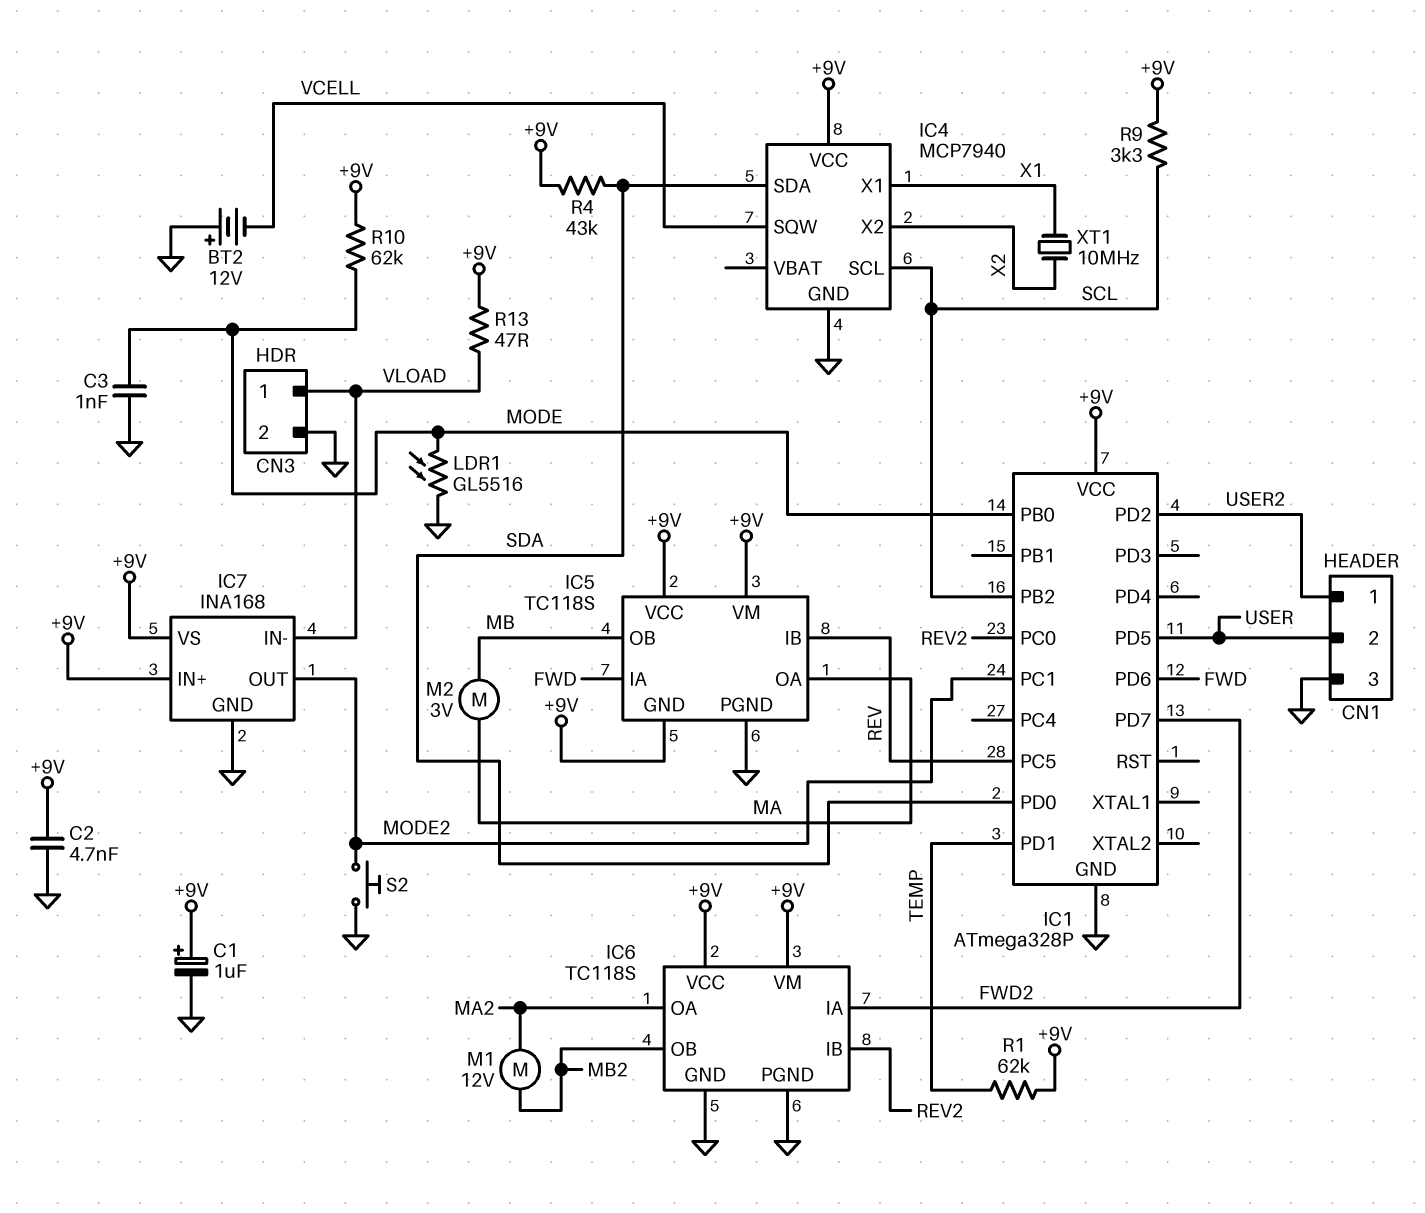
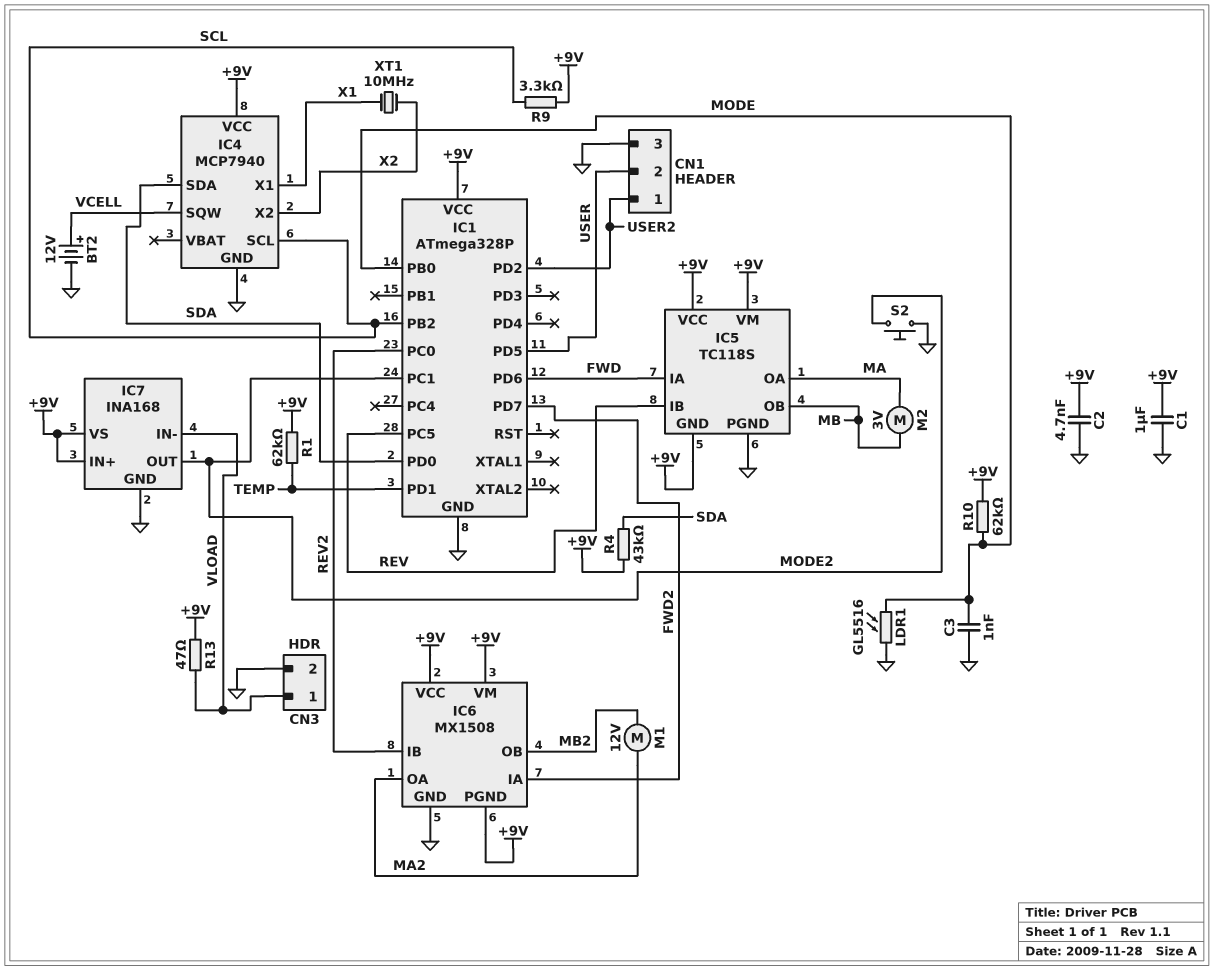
BT2: 12V (plus GND, minus VCELL) -> 12V (plus VCELL, minus GND)
C1: 1uF (plus +9V, minus GND) -> 1uF (+9V, GND)
IC6: TC118S -> MX1508
IC6 pin PGND: GND -> +9V

